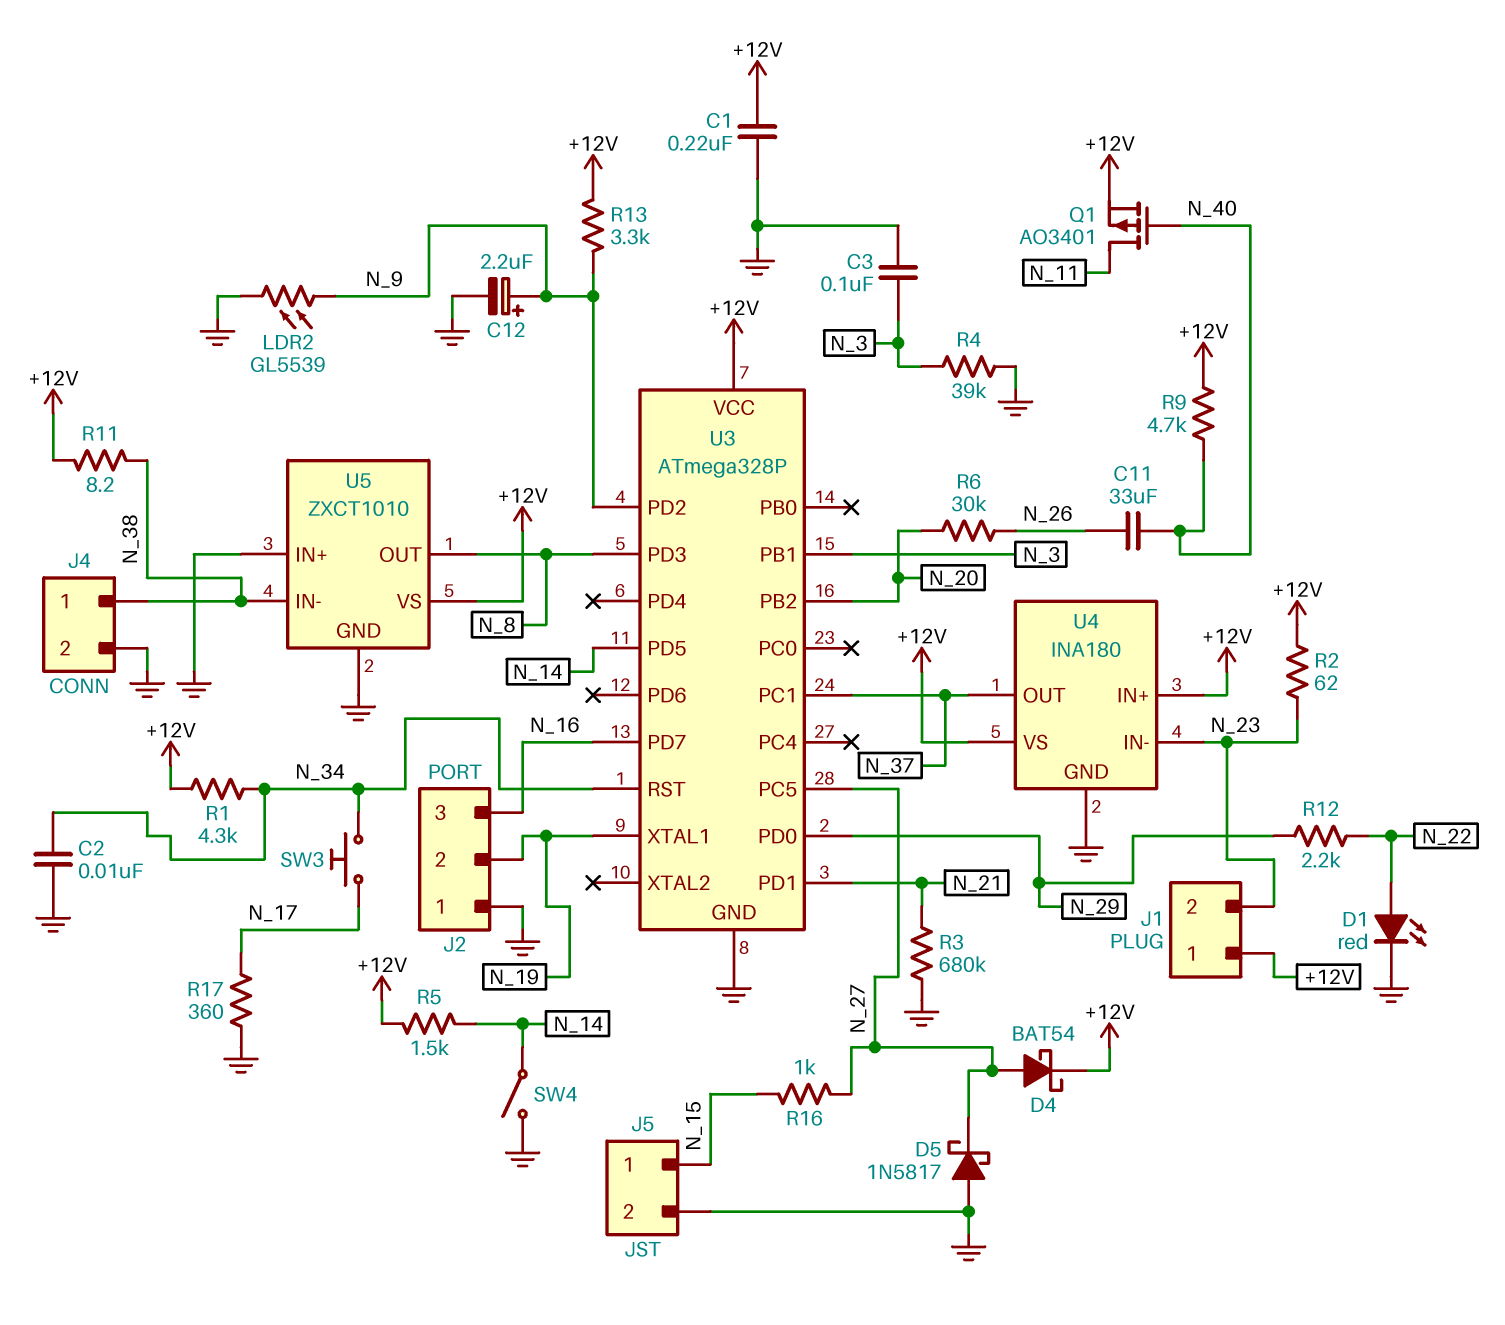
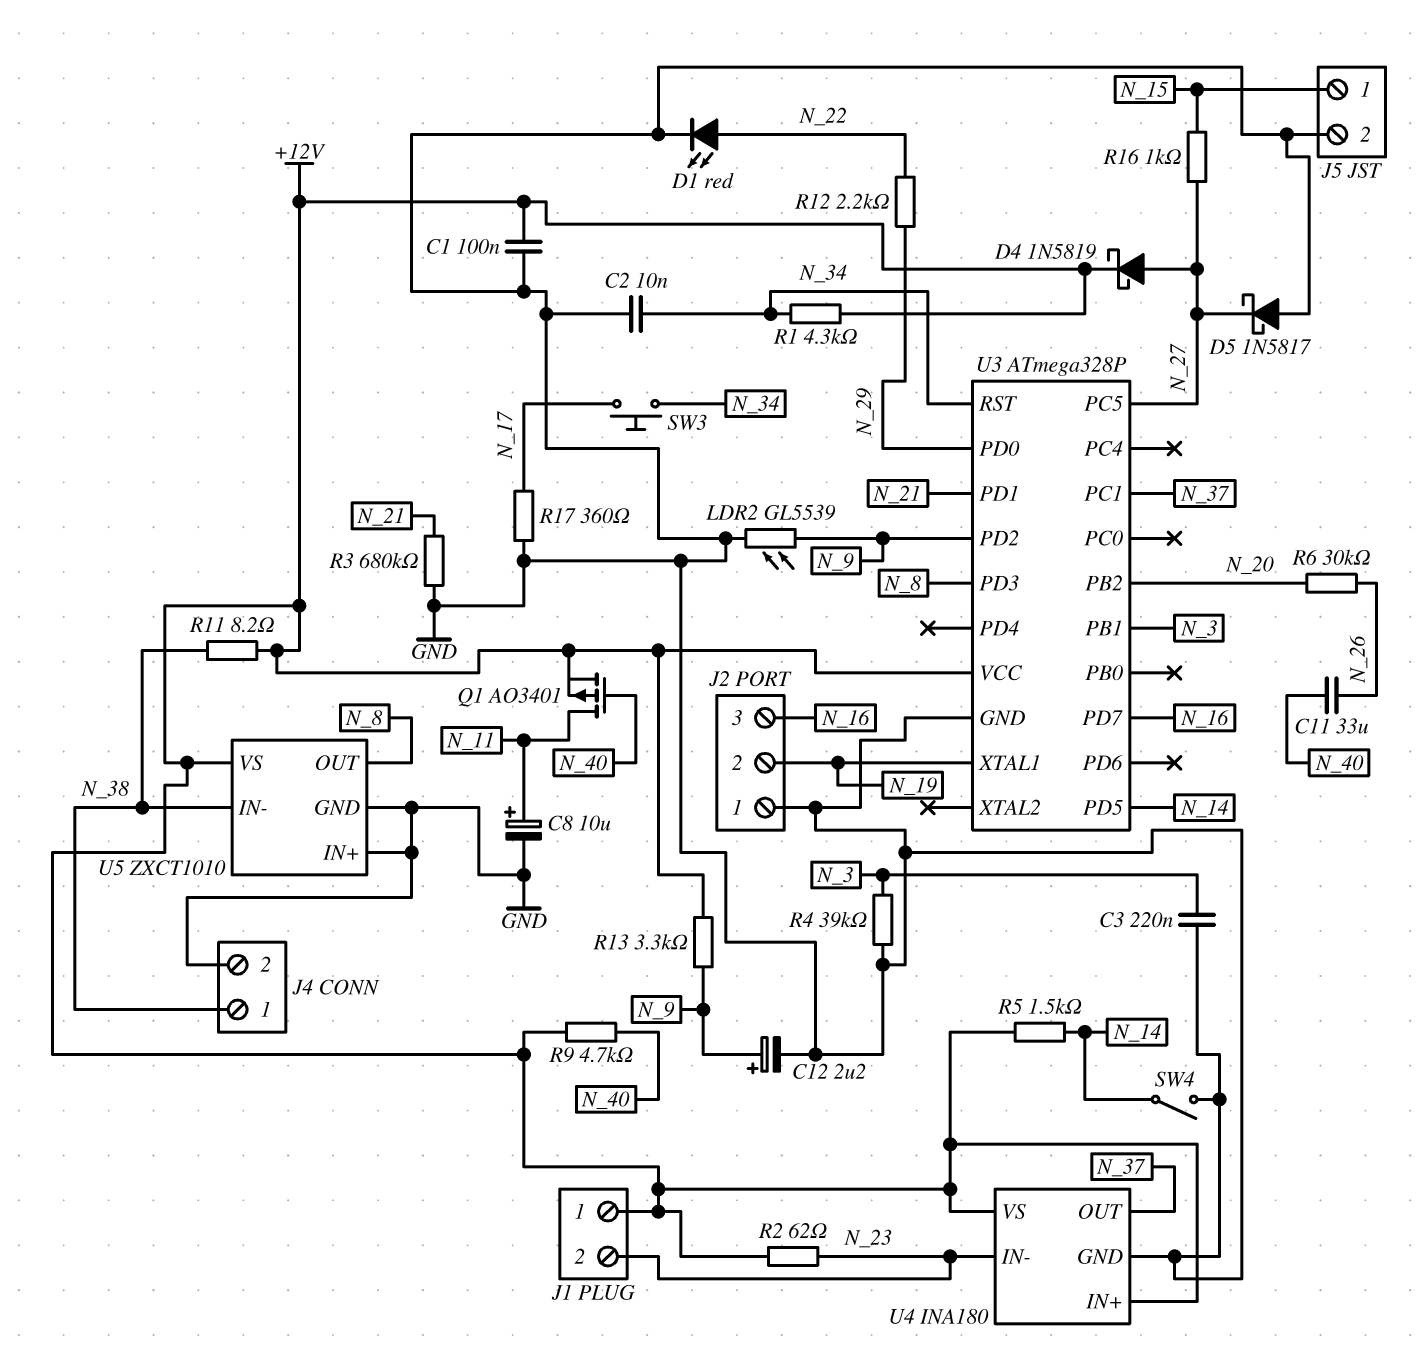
C1: 220nF (+12V, GND) -> 100nF (+12V, GND)
C3: 100nF (GND, N_3) -> 220nF (GND, N_3)
C8: none -> 10uF (plus N_11, minus GND)
D4: schottky BAT54 (A N_27, K +12V) -> schottky 1N5819 (A N_27, K +12V)

